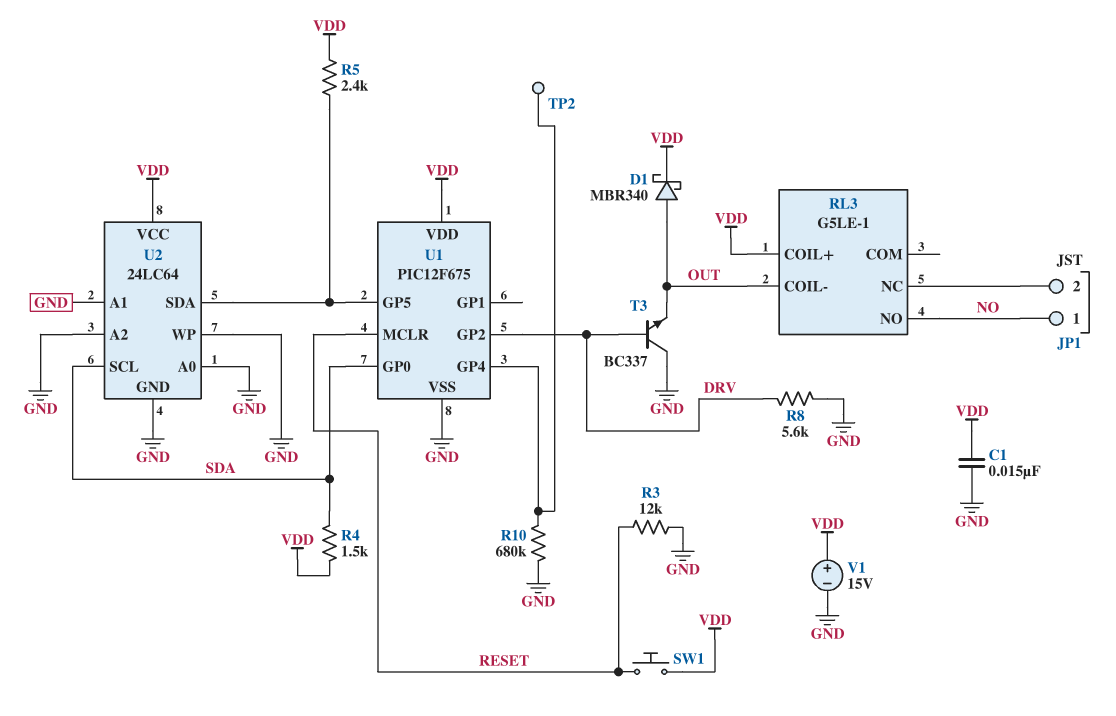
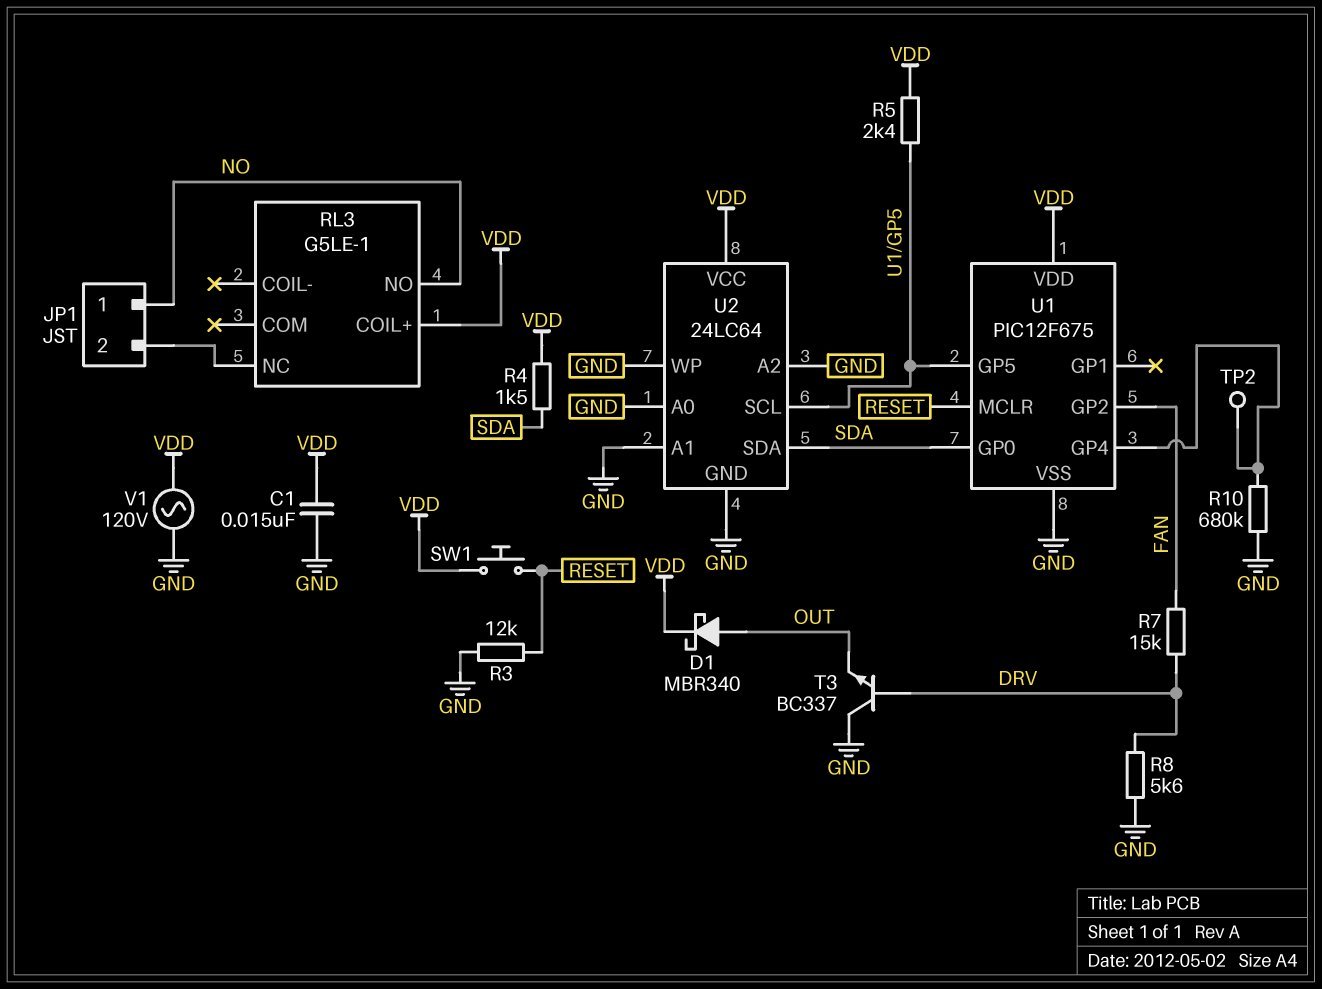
R7: none -> 15k (DRV, FAN)
RL3 pin COIL-: OUT -> none
U1 pin GP2: DRV -> FAN
U2 pin SCL: SDA -> U1/GP5
U2 pin SDA: U1/GP5 -> SDA
V1: 15V (plus VDD, minus GND) -> AC 120V (GND, VDD)

